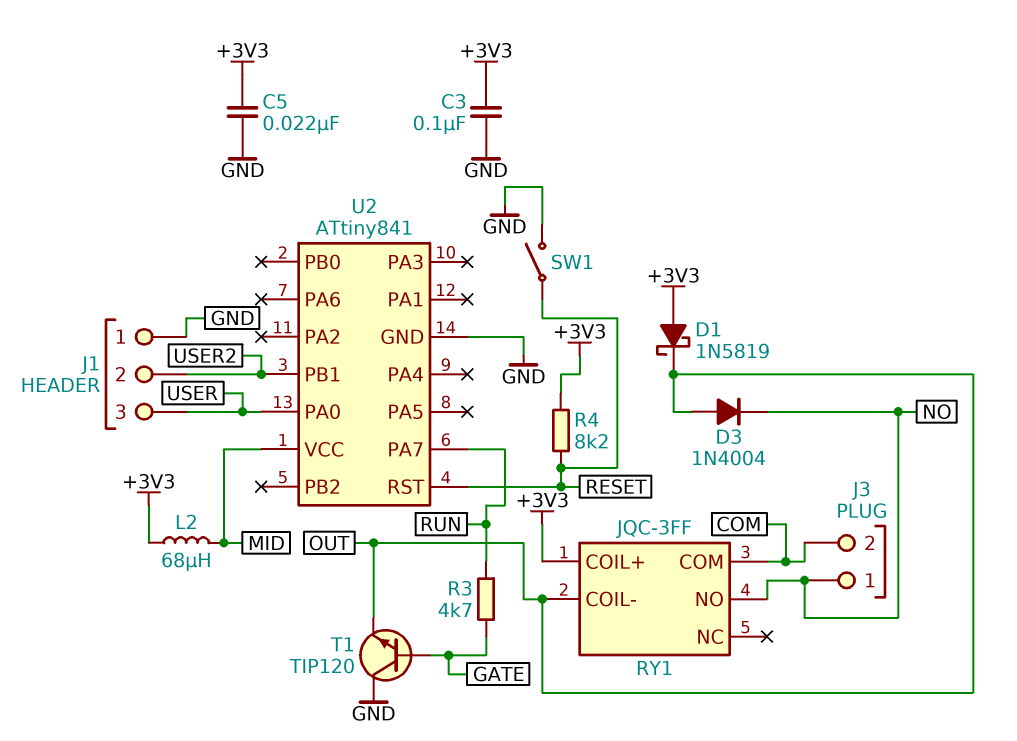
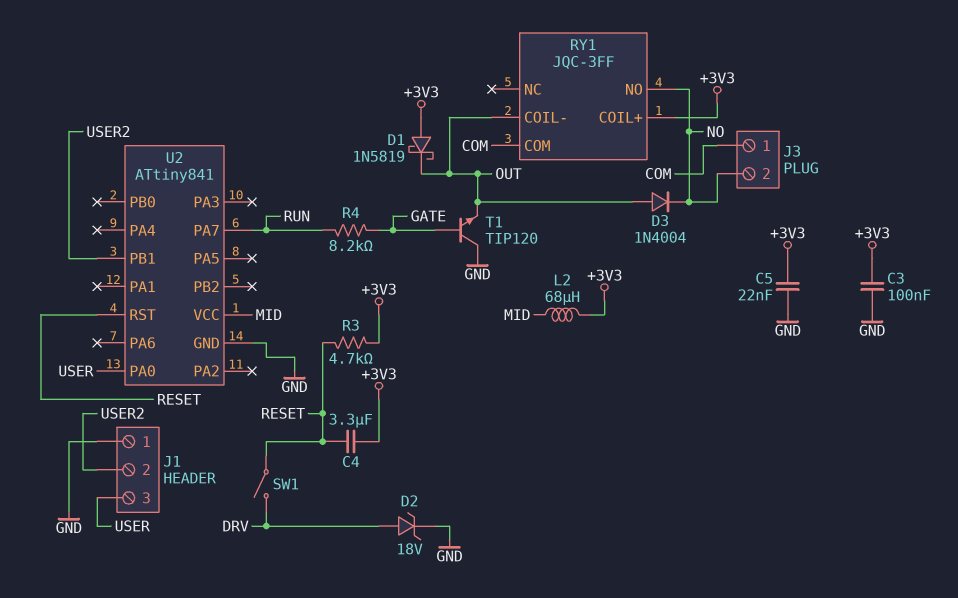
C4: none -> 3.3uF (+3V3, RESET)
D2: none -> zener 18V (A DRV, K GND)
J3 pin 1: NO -> COM
J3 pin 2: COM -> NO
R3: 4.7k (GATE, RUN) -> 4.7k (+3V3, RESET)
R4: 8.2k (+3V3, RESET) -> 8.2k (GATE, RUN)
SW1: switch (GND, RESET) -> switch (DRV, RESET)

